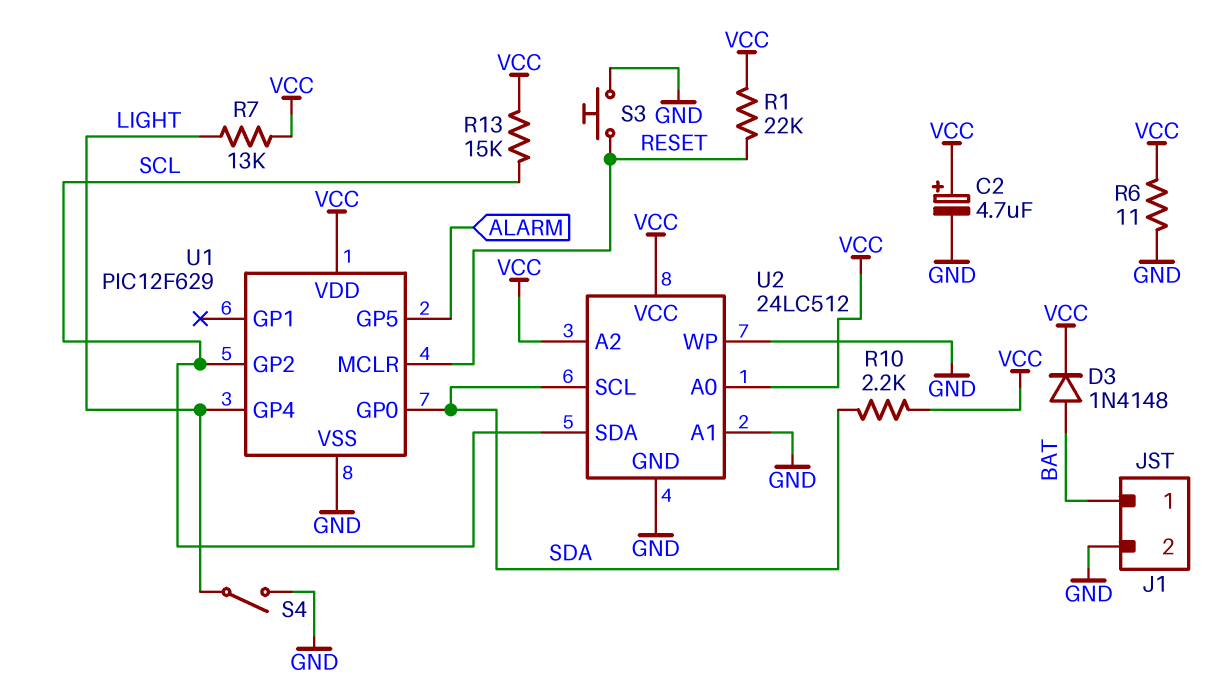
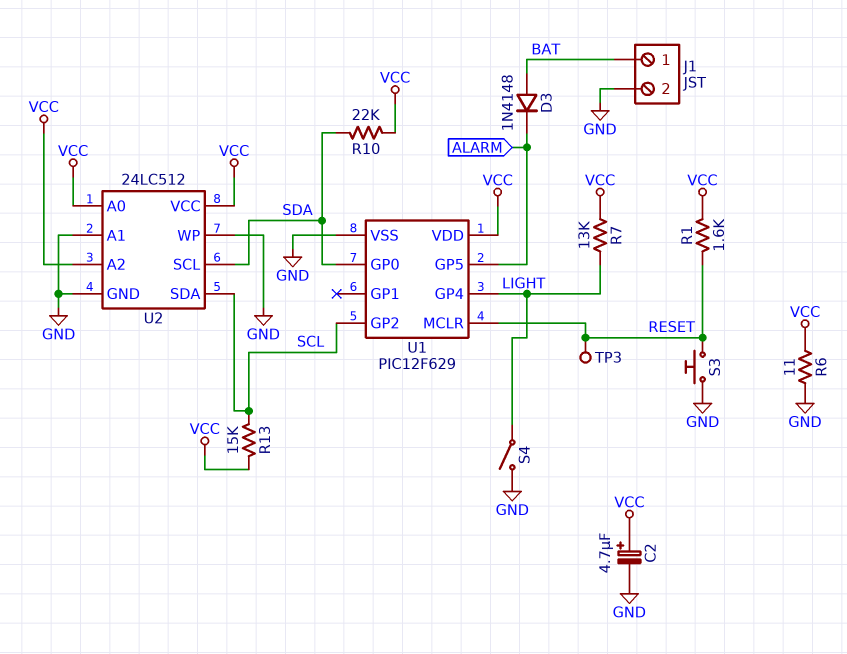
D3: diode 1N4148 (A BAT, K VCC) -> diode 1N4148 (A BAT, K ALARM)
R1: 22k (RESET, VCC) -> 1.6k (RESET, VCC)
R10: 2.2k (SDA, VCC) -> 22k (SDA, VCC)
TP3: none -> test point (RESET)

